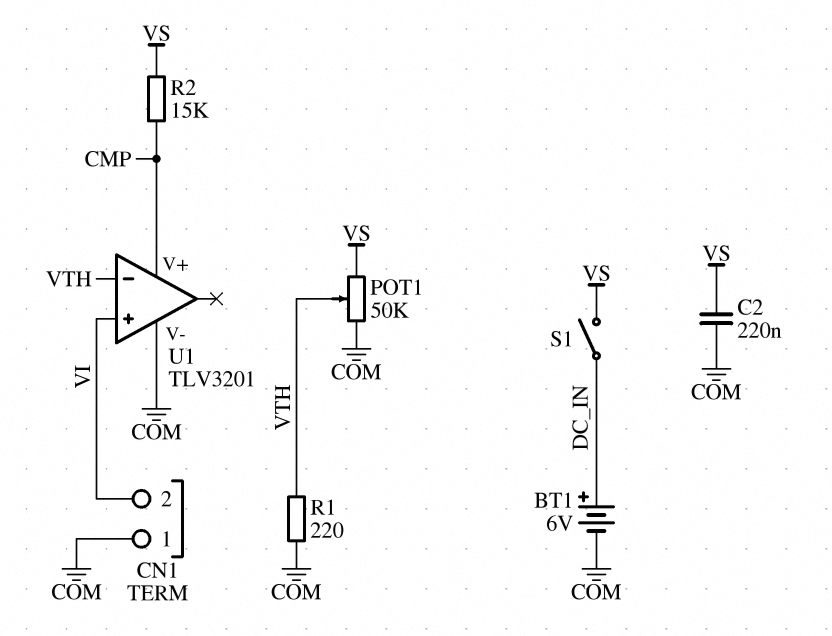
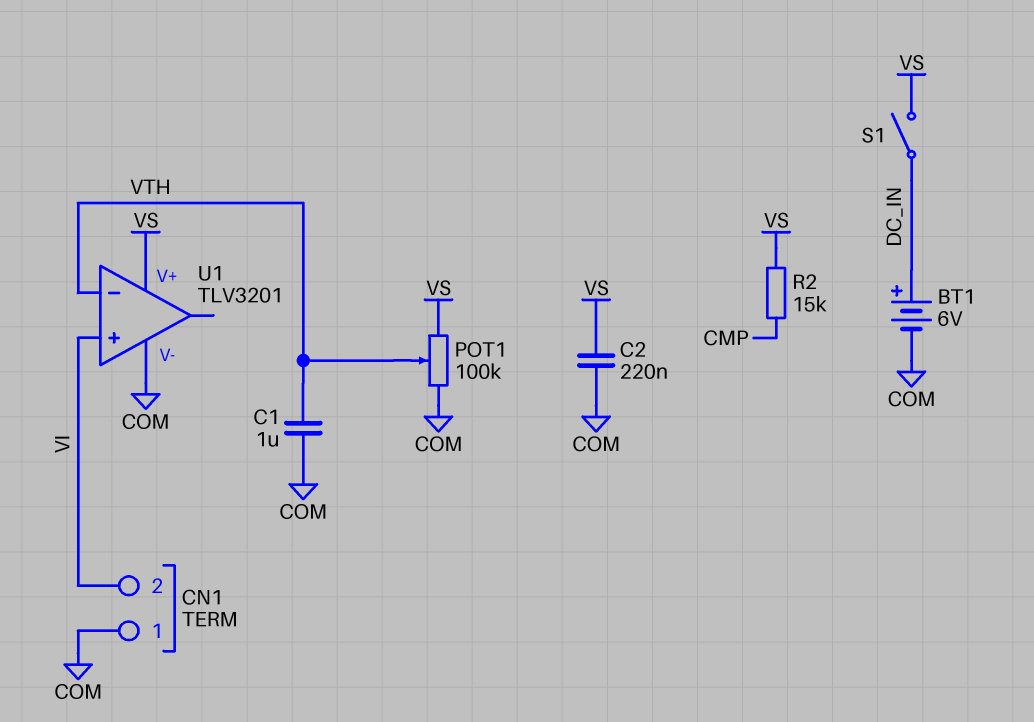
C1: none -> 1uF (COM, VTH)
POT1: 50k (COM, VS, wiper VTH) -> 100k (COM, VS, wiper VTH)
R1: 220 (COM, VTH) -> none
U1 pin V+: CMP -> VS

